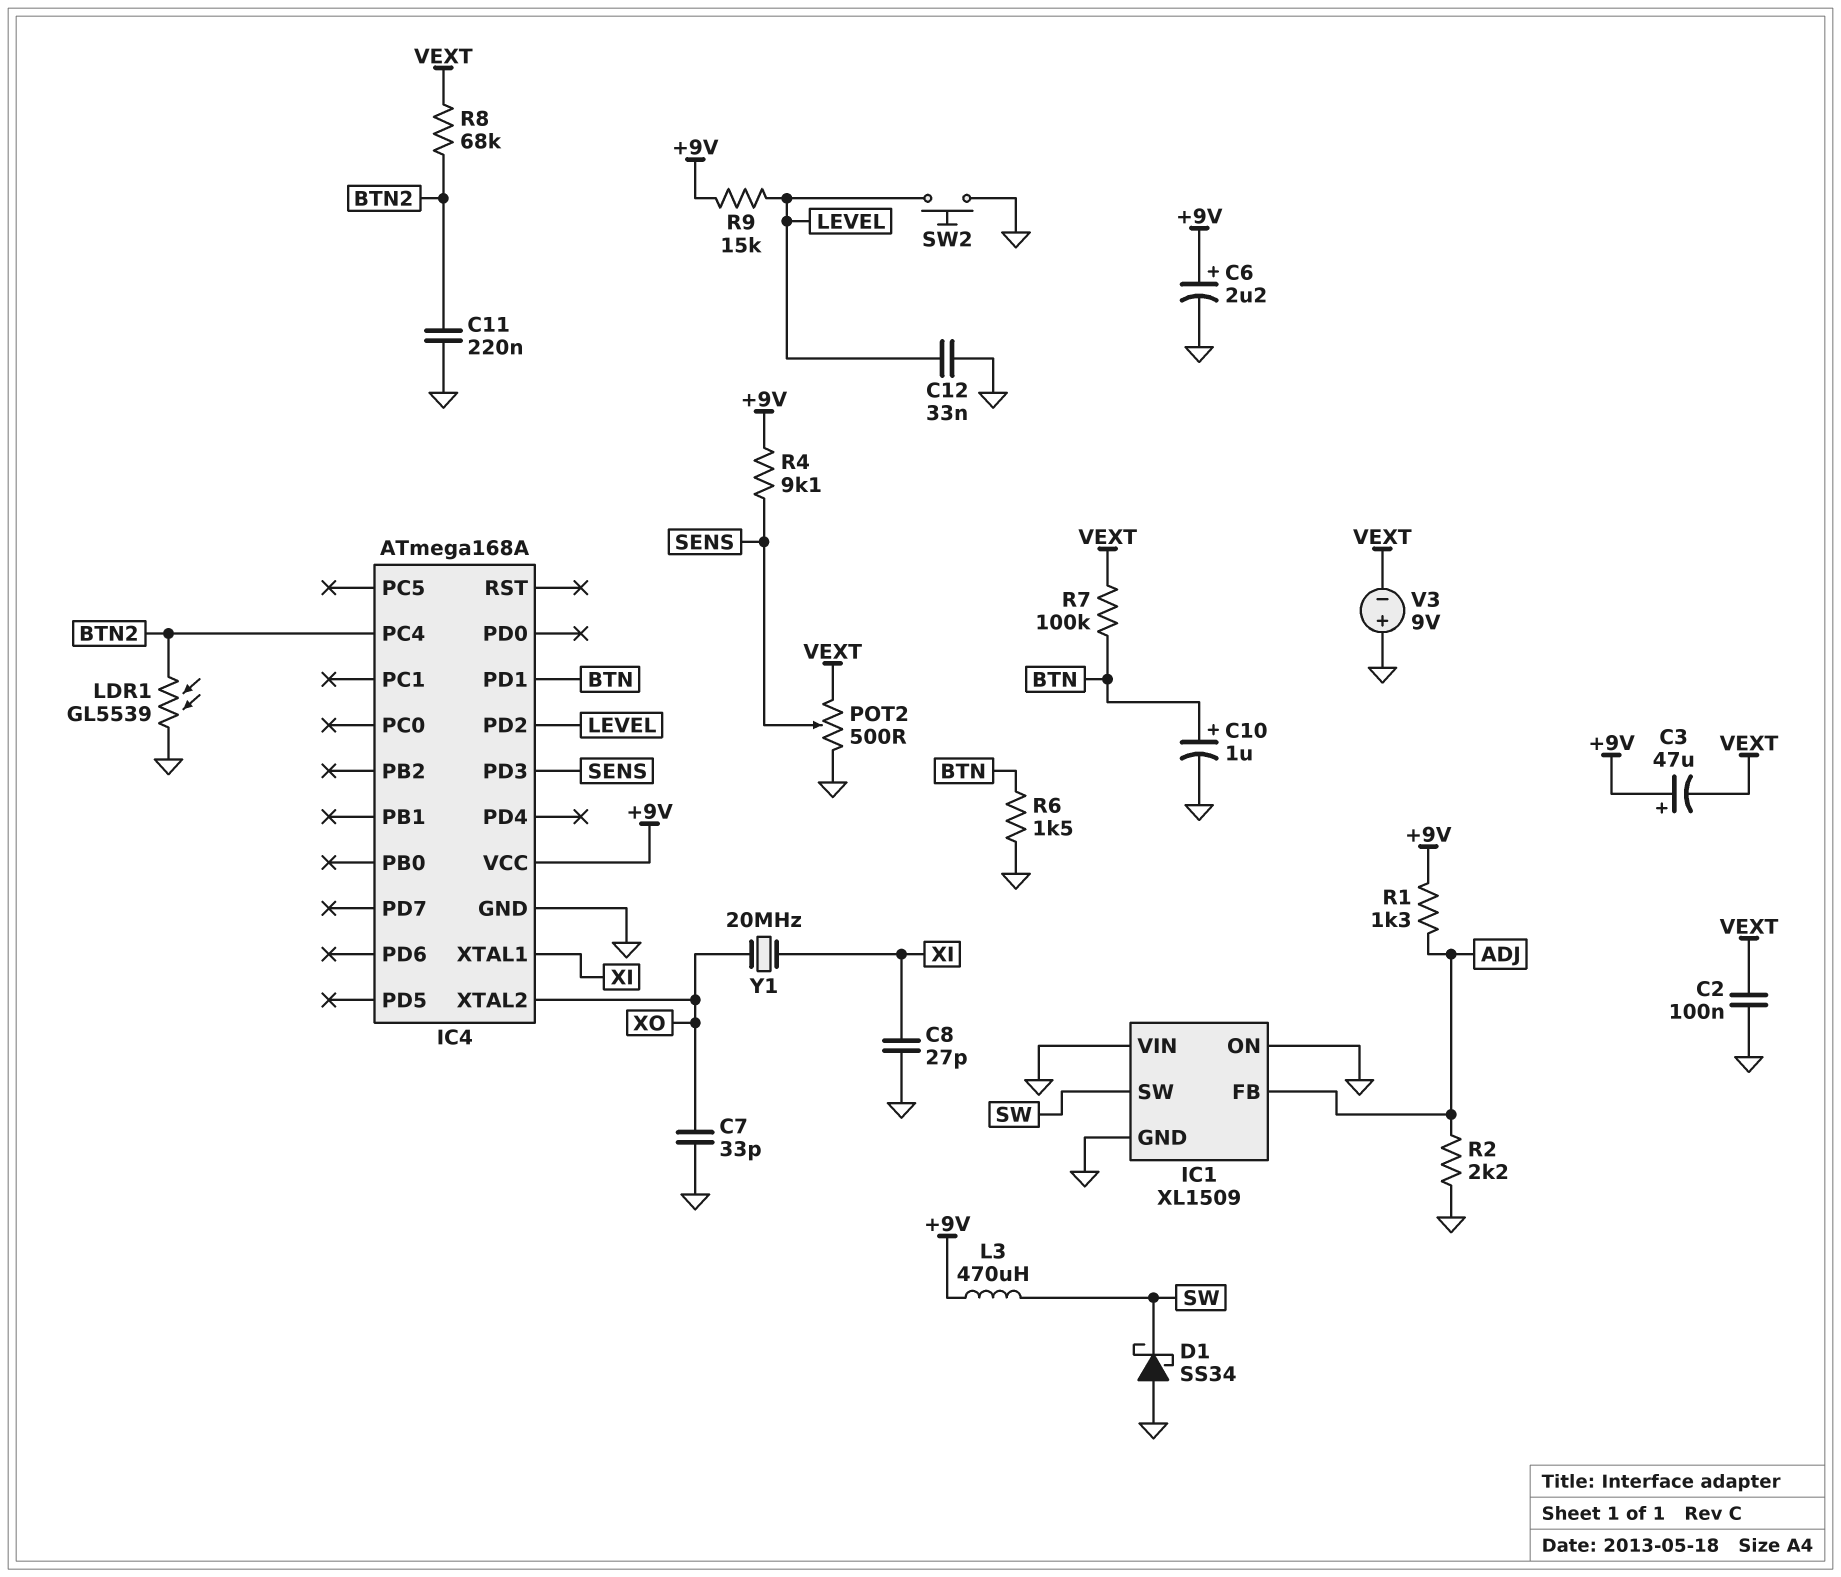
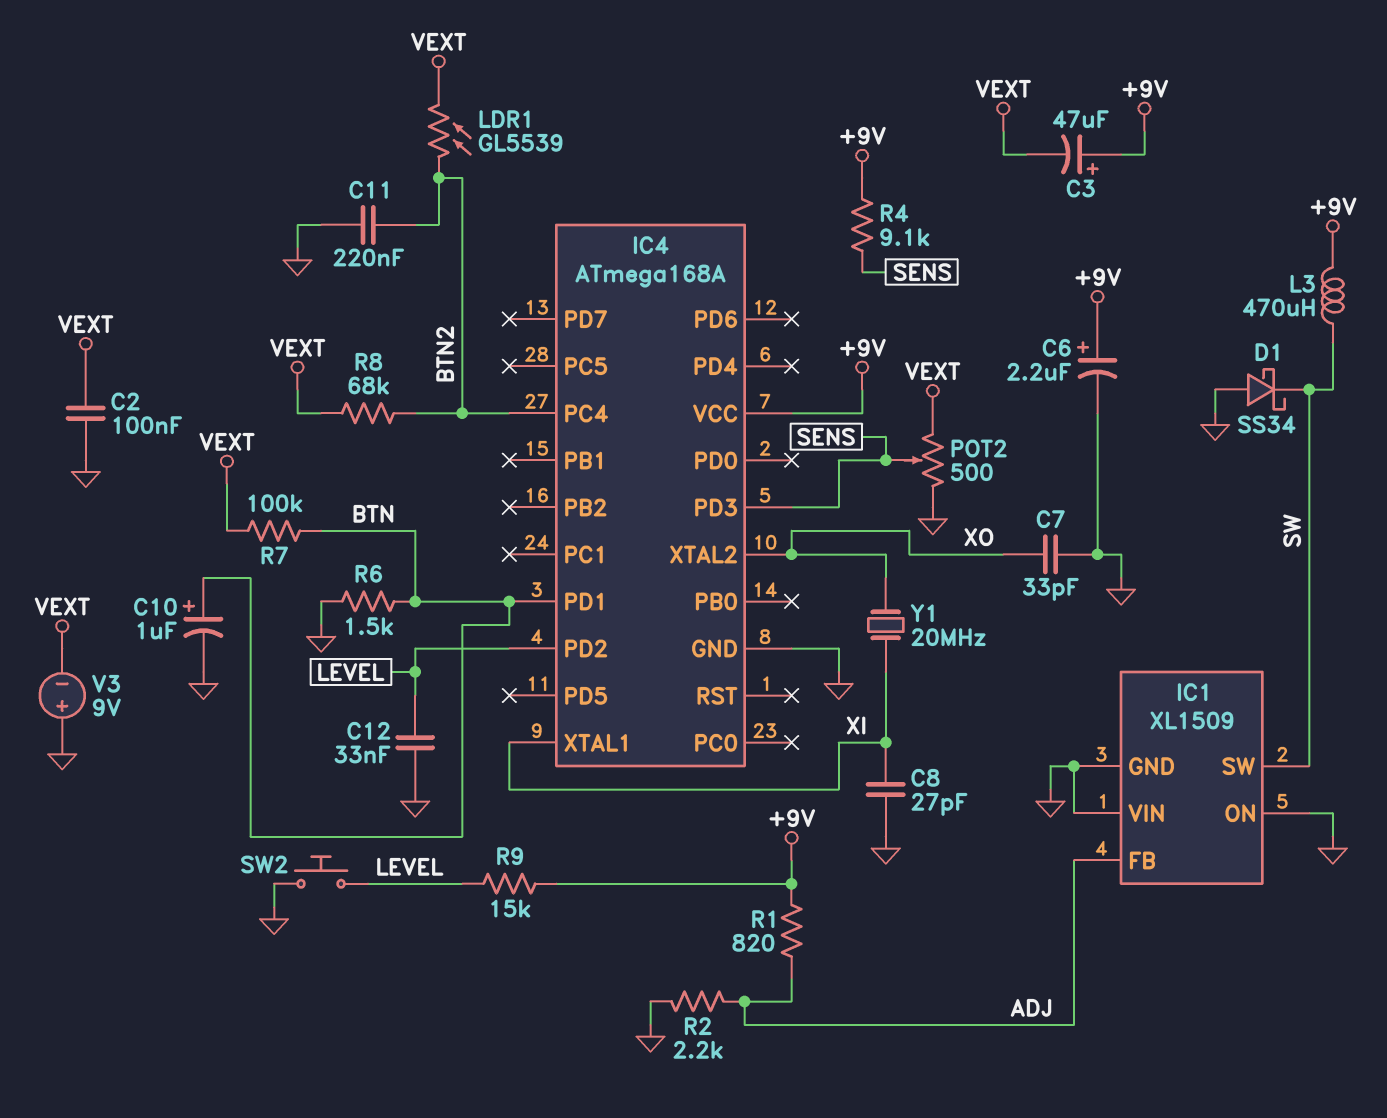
LDR1: GL5539 (BTN2, GND) -> GL5539 (BTN2, VEXT)
R1: 1.3k (+9V, ADJ) -> 820 (+9V, ADJ)

